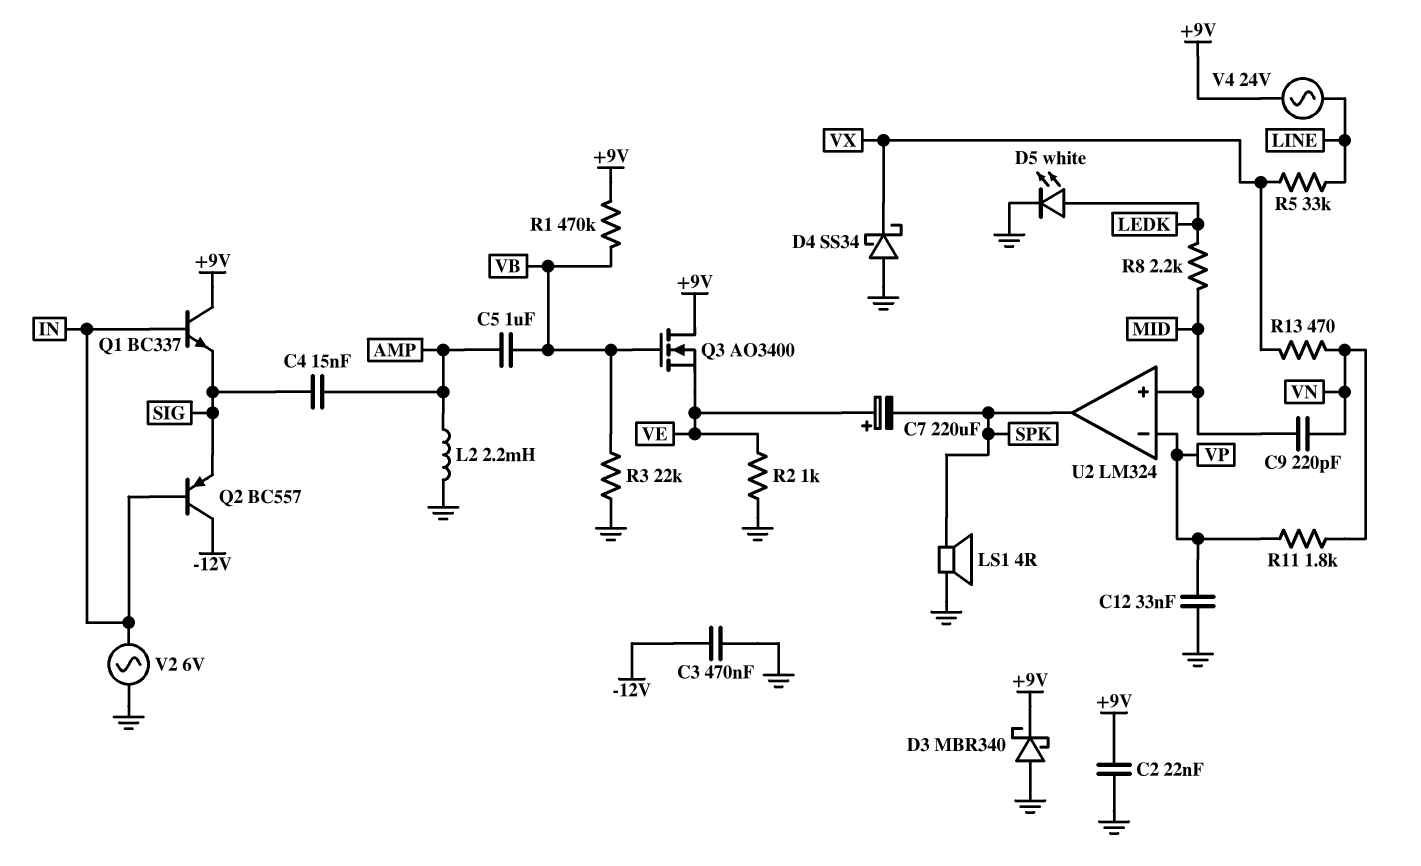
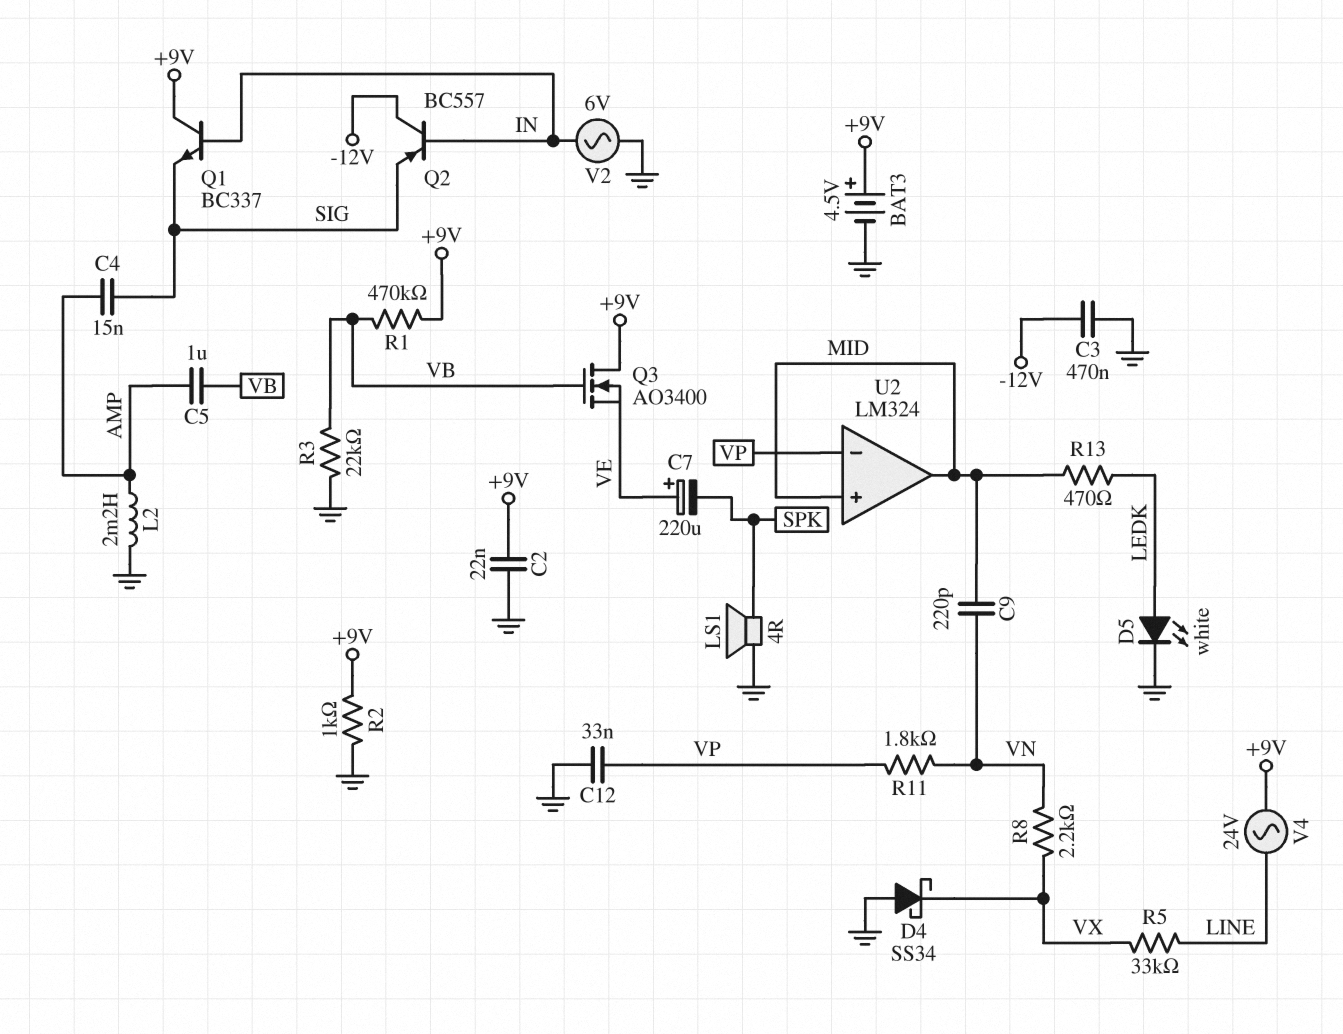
BAT3: none -> 4.5V (plus +9V, minus GND)
D3: schottky MBR340 (A GND, K +9V) -> none
R2: 1k (GND, VE) -> 1k (+9V, GND)
R8: 2.2k (LEDK, MID) -> 2.2k (VN, VX)
R13: 470 (VN, VX) -> 470 (LEDK, MID)
U2 pin out: SPK -> MID

